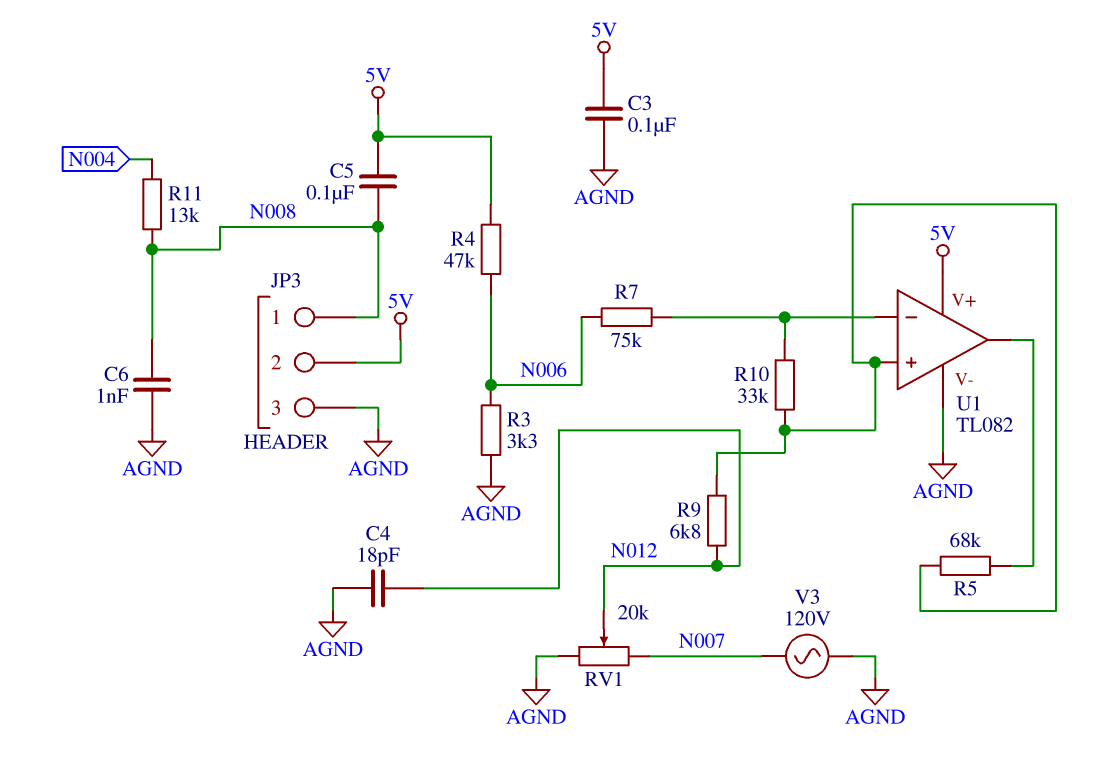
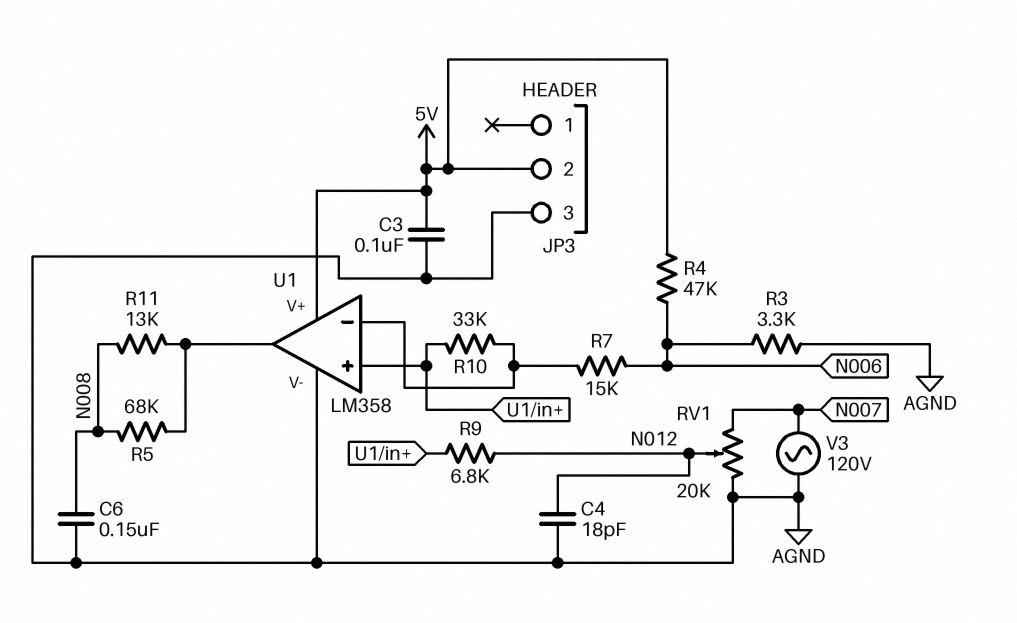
C5: 100nF (5V, N008) -> none
C6: 1nF (AGND, N008) -> 150nF (AGND, N008)
JP3 pin 1: N008 -> none
R5: 68k (U1/in+, U1/out) -> 68k (N008, U1/out)
R7: 75k (N006, U1/in-) -> 15k (N006, U1/in-)
R11: 13k (N004, N008) -> 13k (N008, U1/out)
U1: TL082 -> LM358

